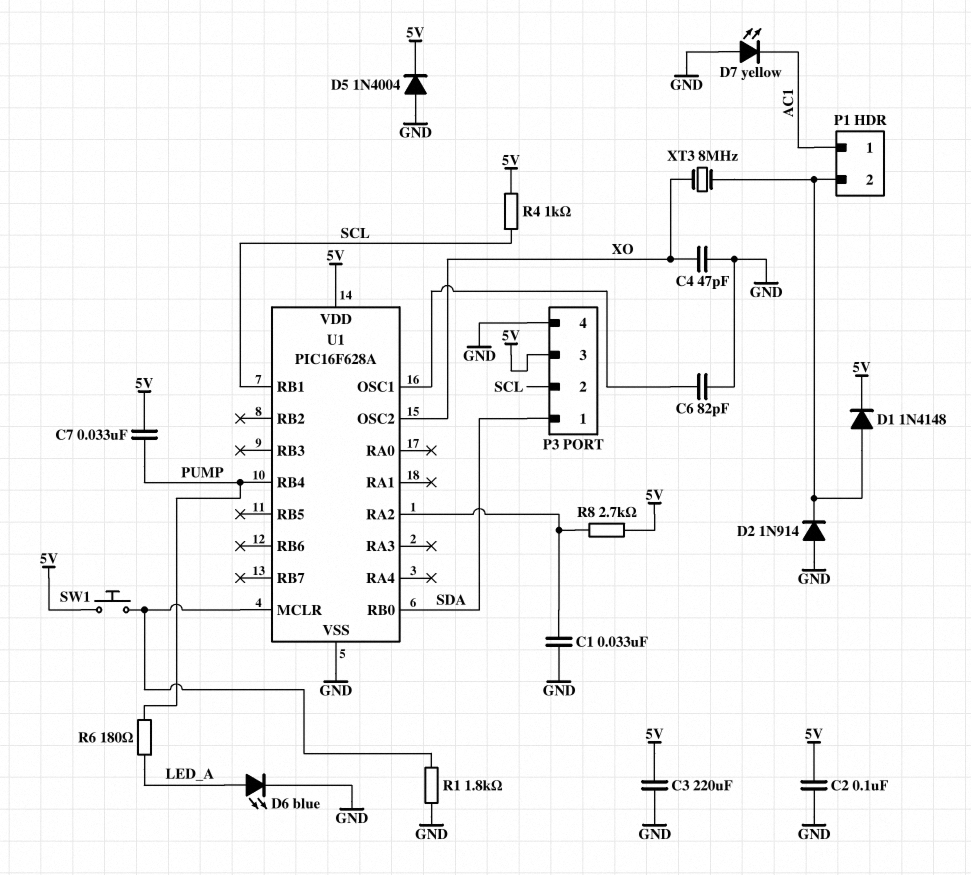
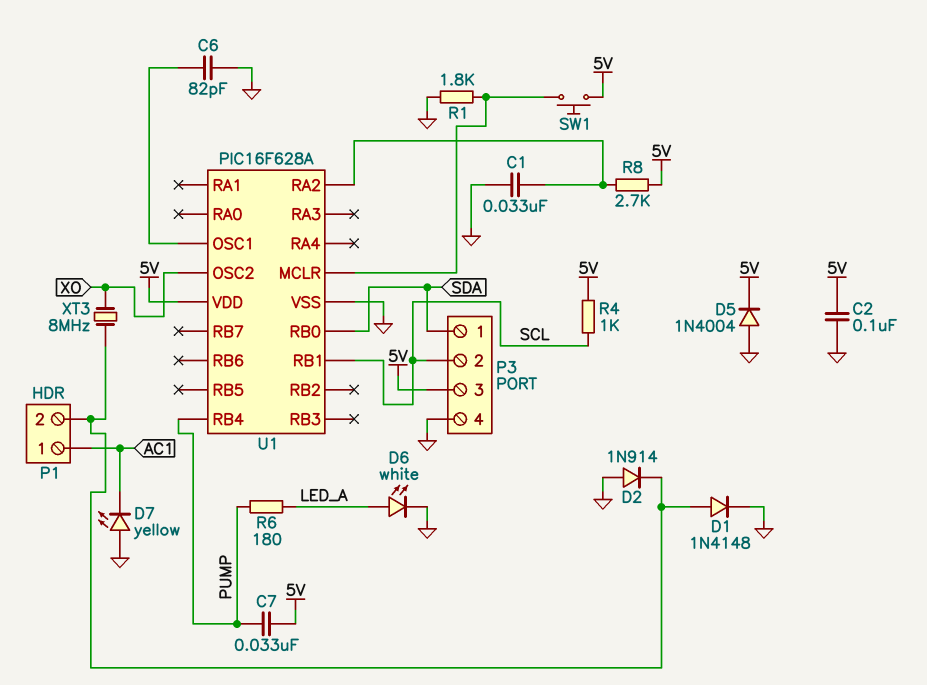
C3: 220uF (5V, GND) -> none
C4: 47pF (GND, XO) -> none
D1: diode 1N4148 (A P1/2, K 5V) -> diode 1N4148 (A P1/2, K GND)
D6: LED blue (A LED_A, K GND) -> LED white (A LED_A, K GND)

